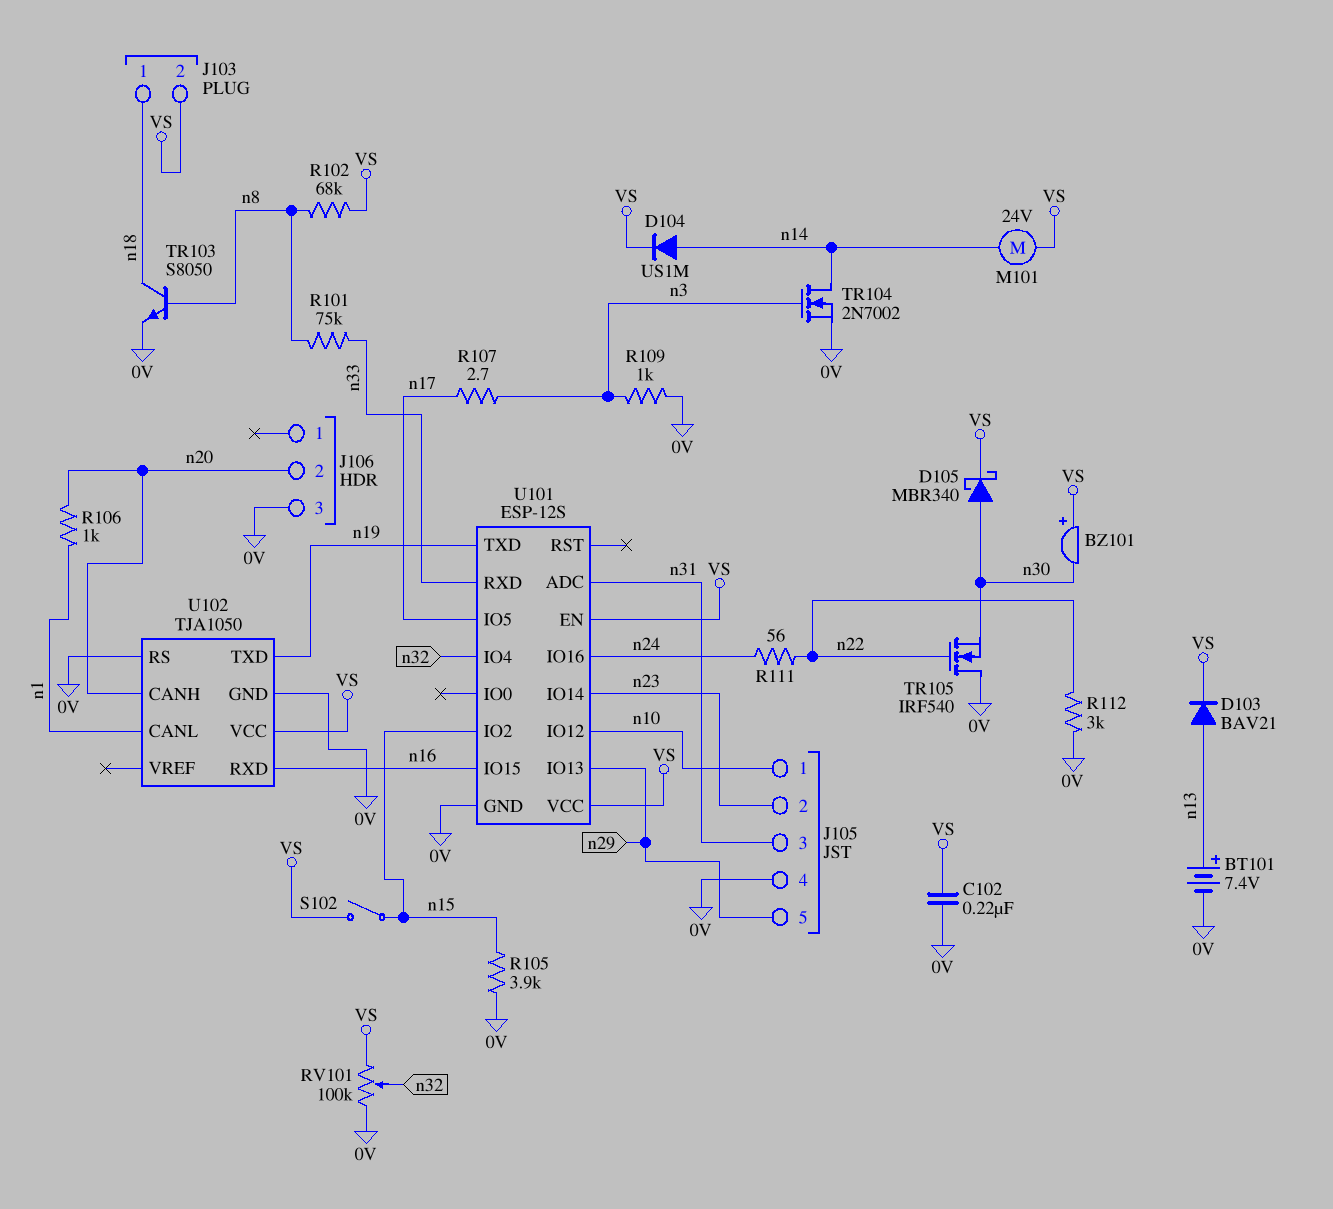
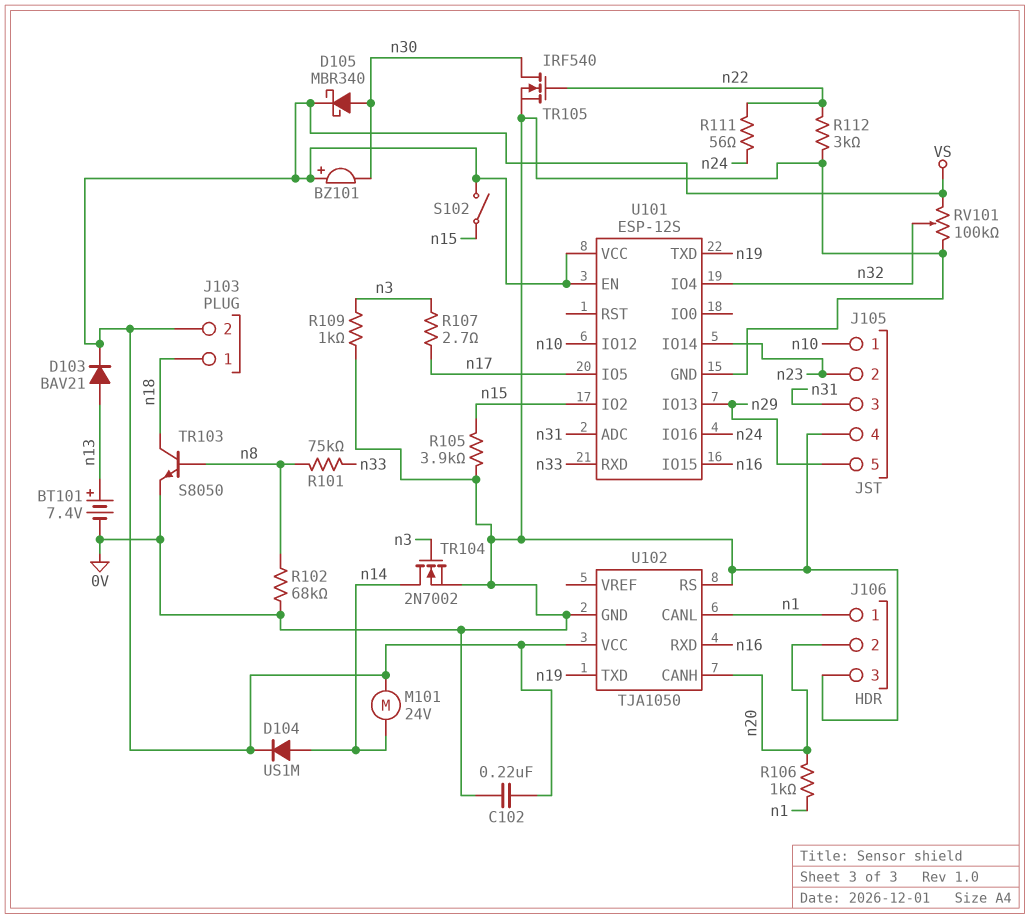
J106 pin 1: none -> n1
R102: 68k (VS, n8) -> 68k (0V, n8)
TR105: NMOS IRF540 (G n22, D 0V, S n30) -> NMOS IRF540 (G n22, D n30, S 0V)

